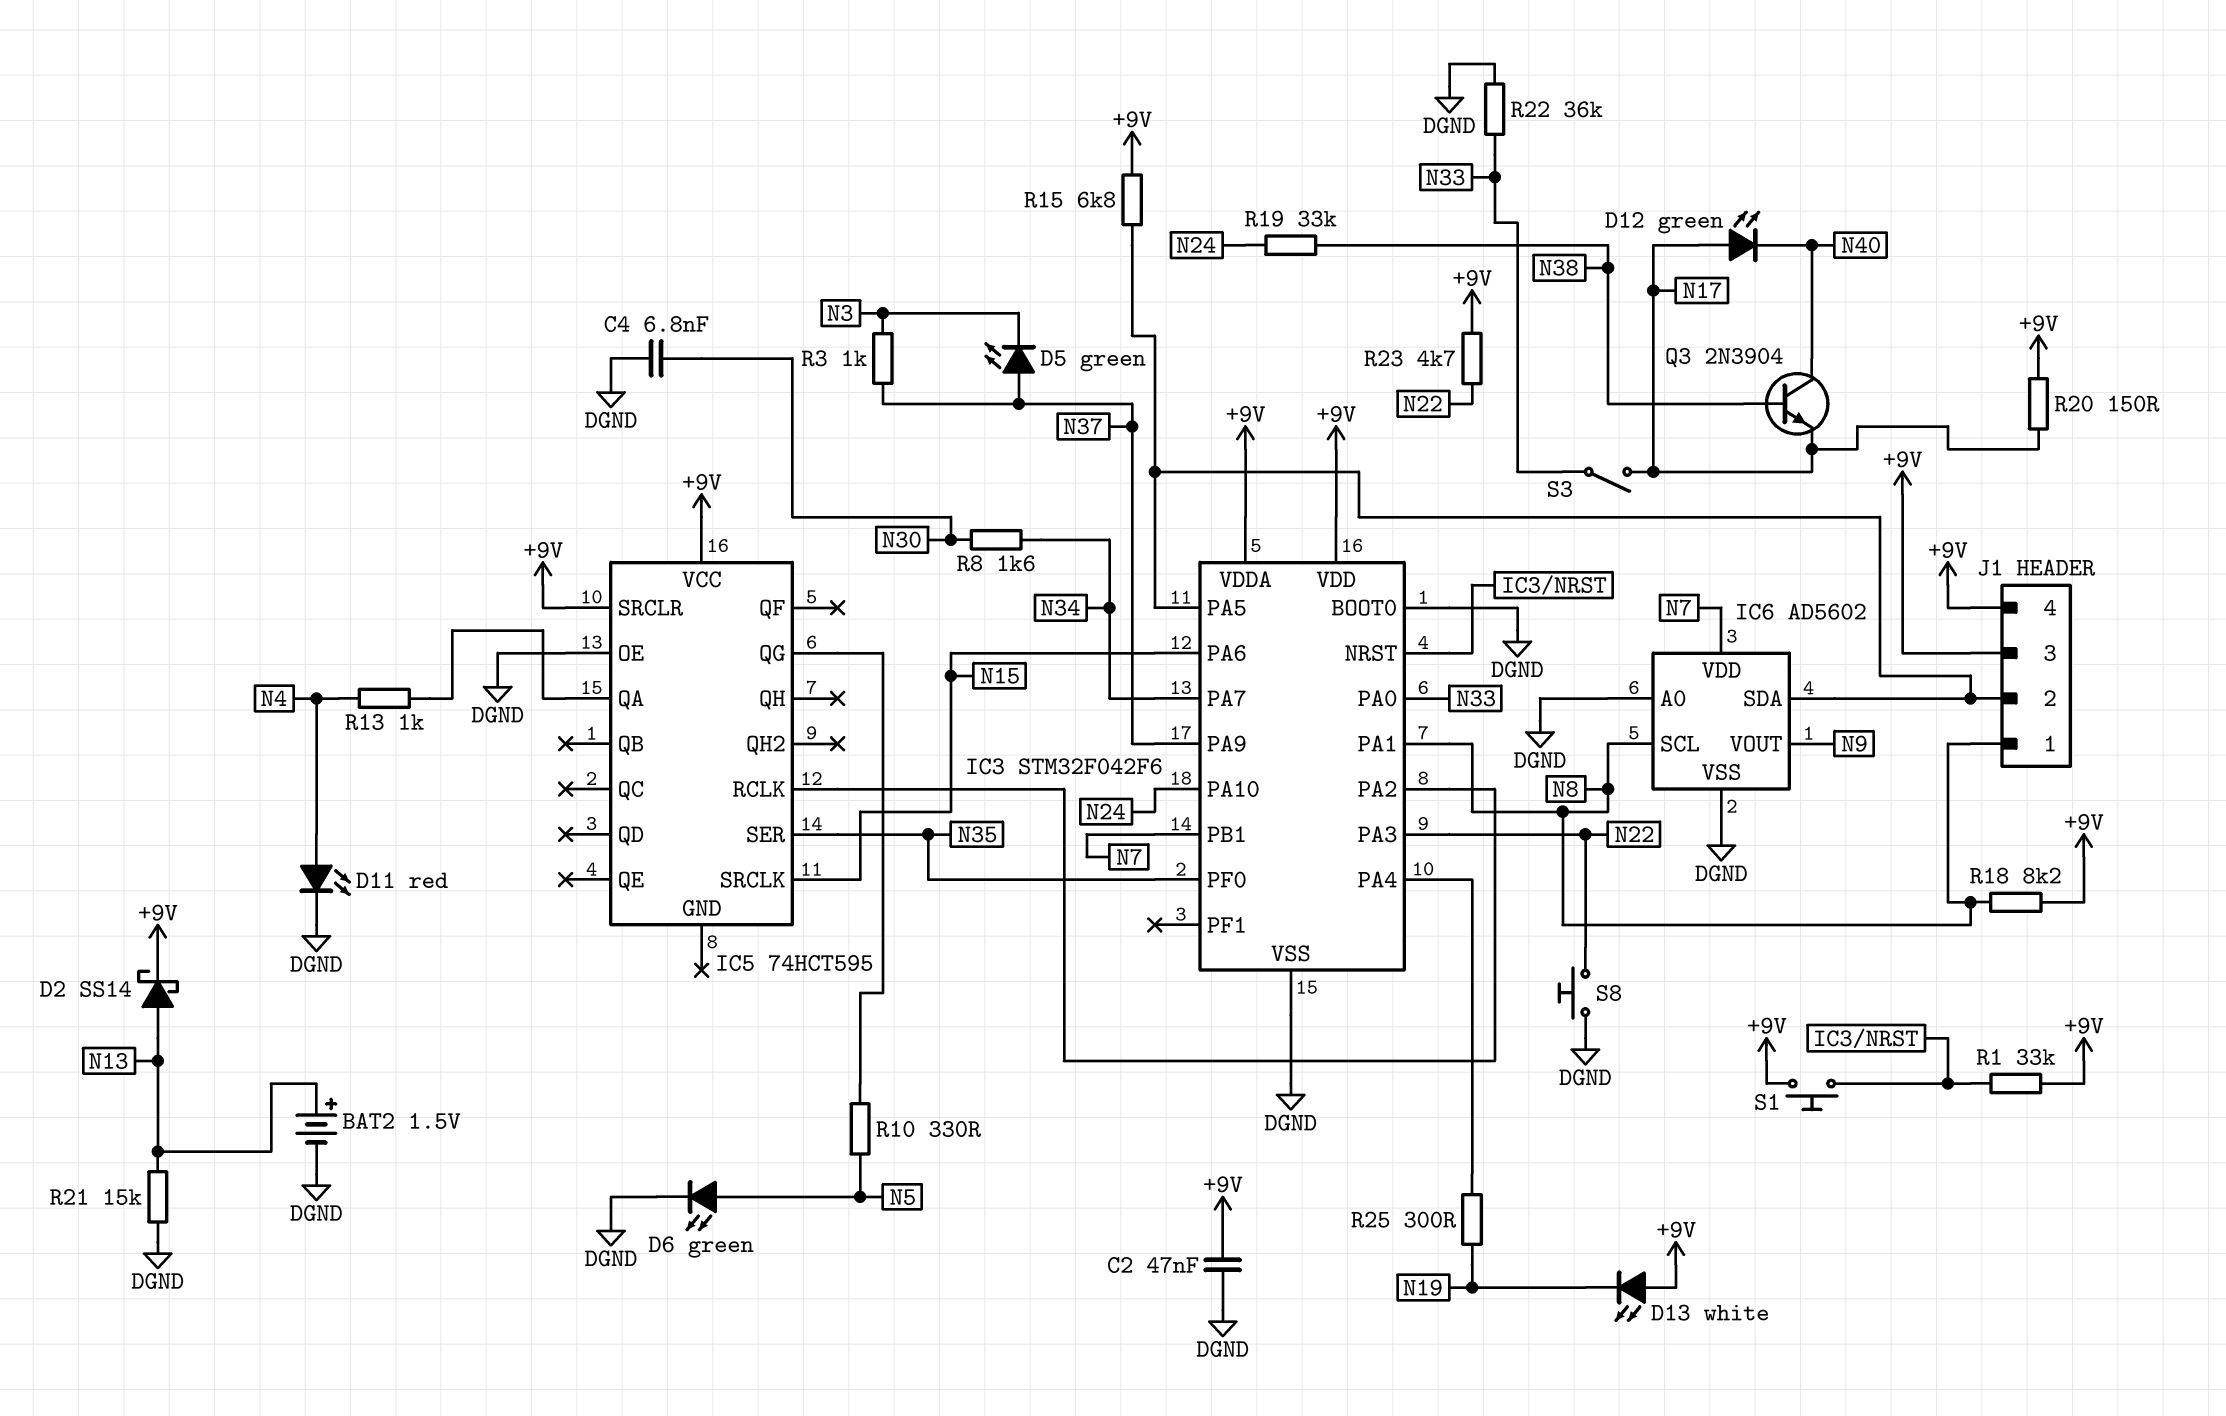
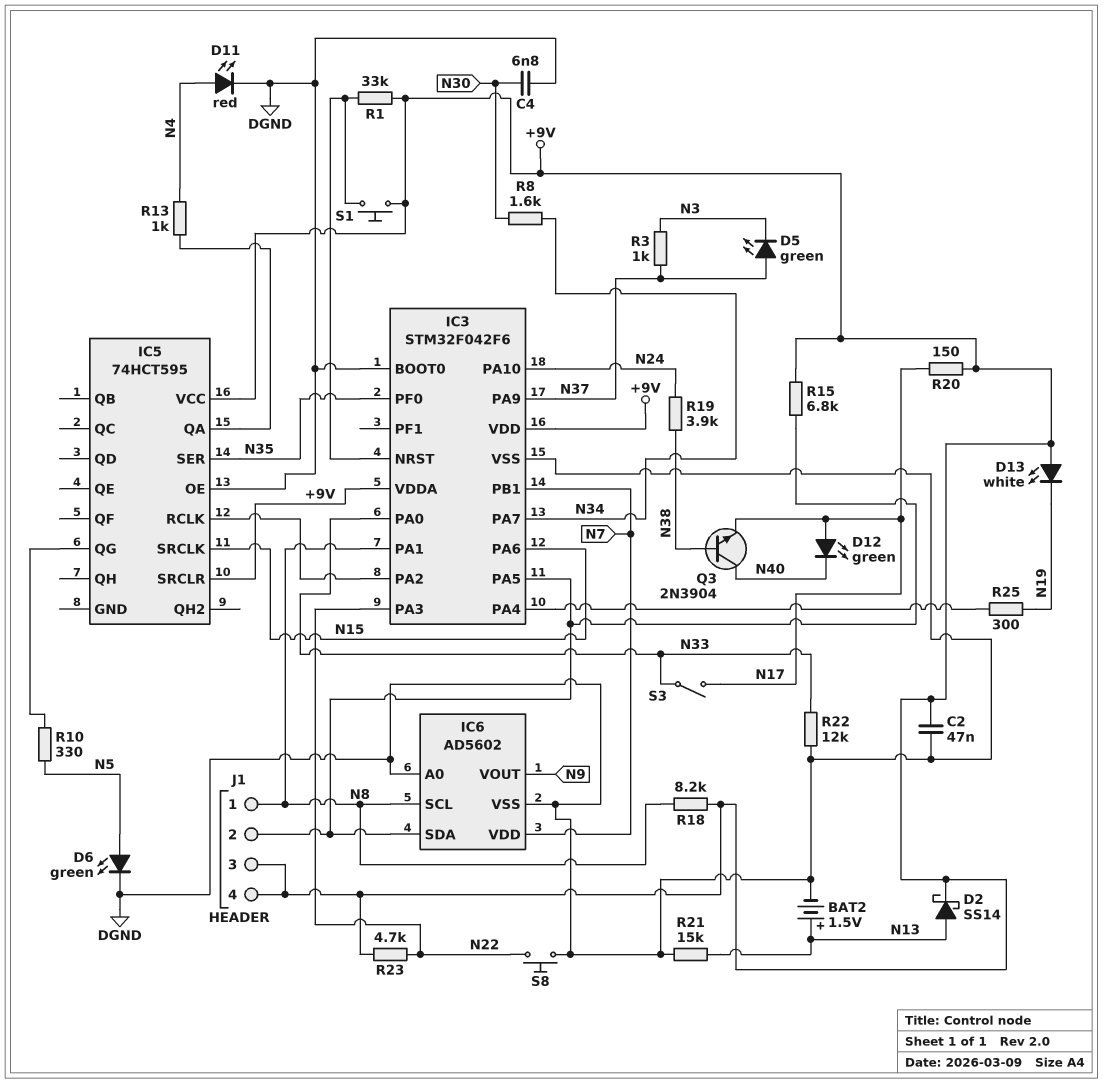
R19: 33k (N24, N38) -> 3.9k (N24, N38)
R22: 36k (DGND, N33) -> 12k (DGND, N33)

